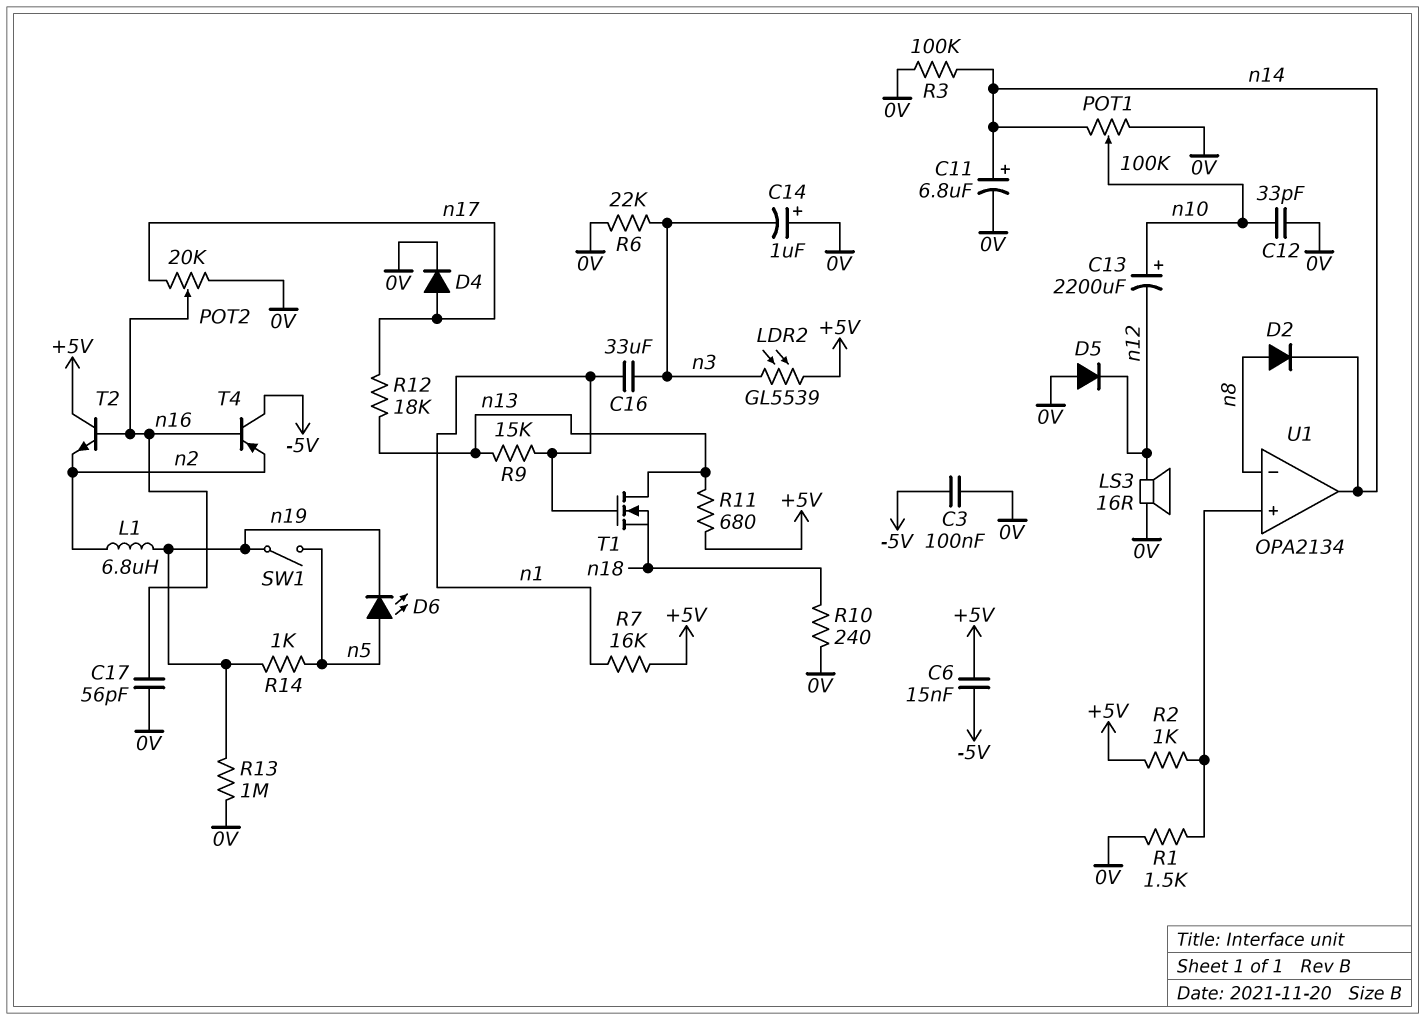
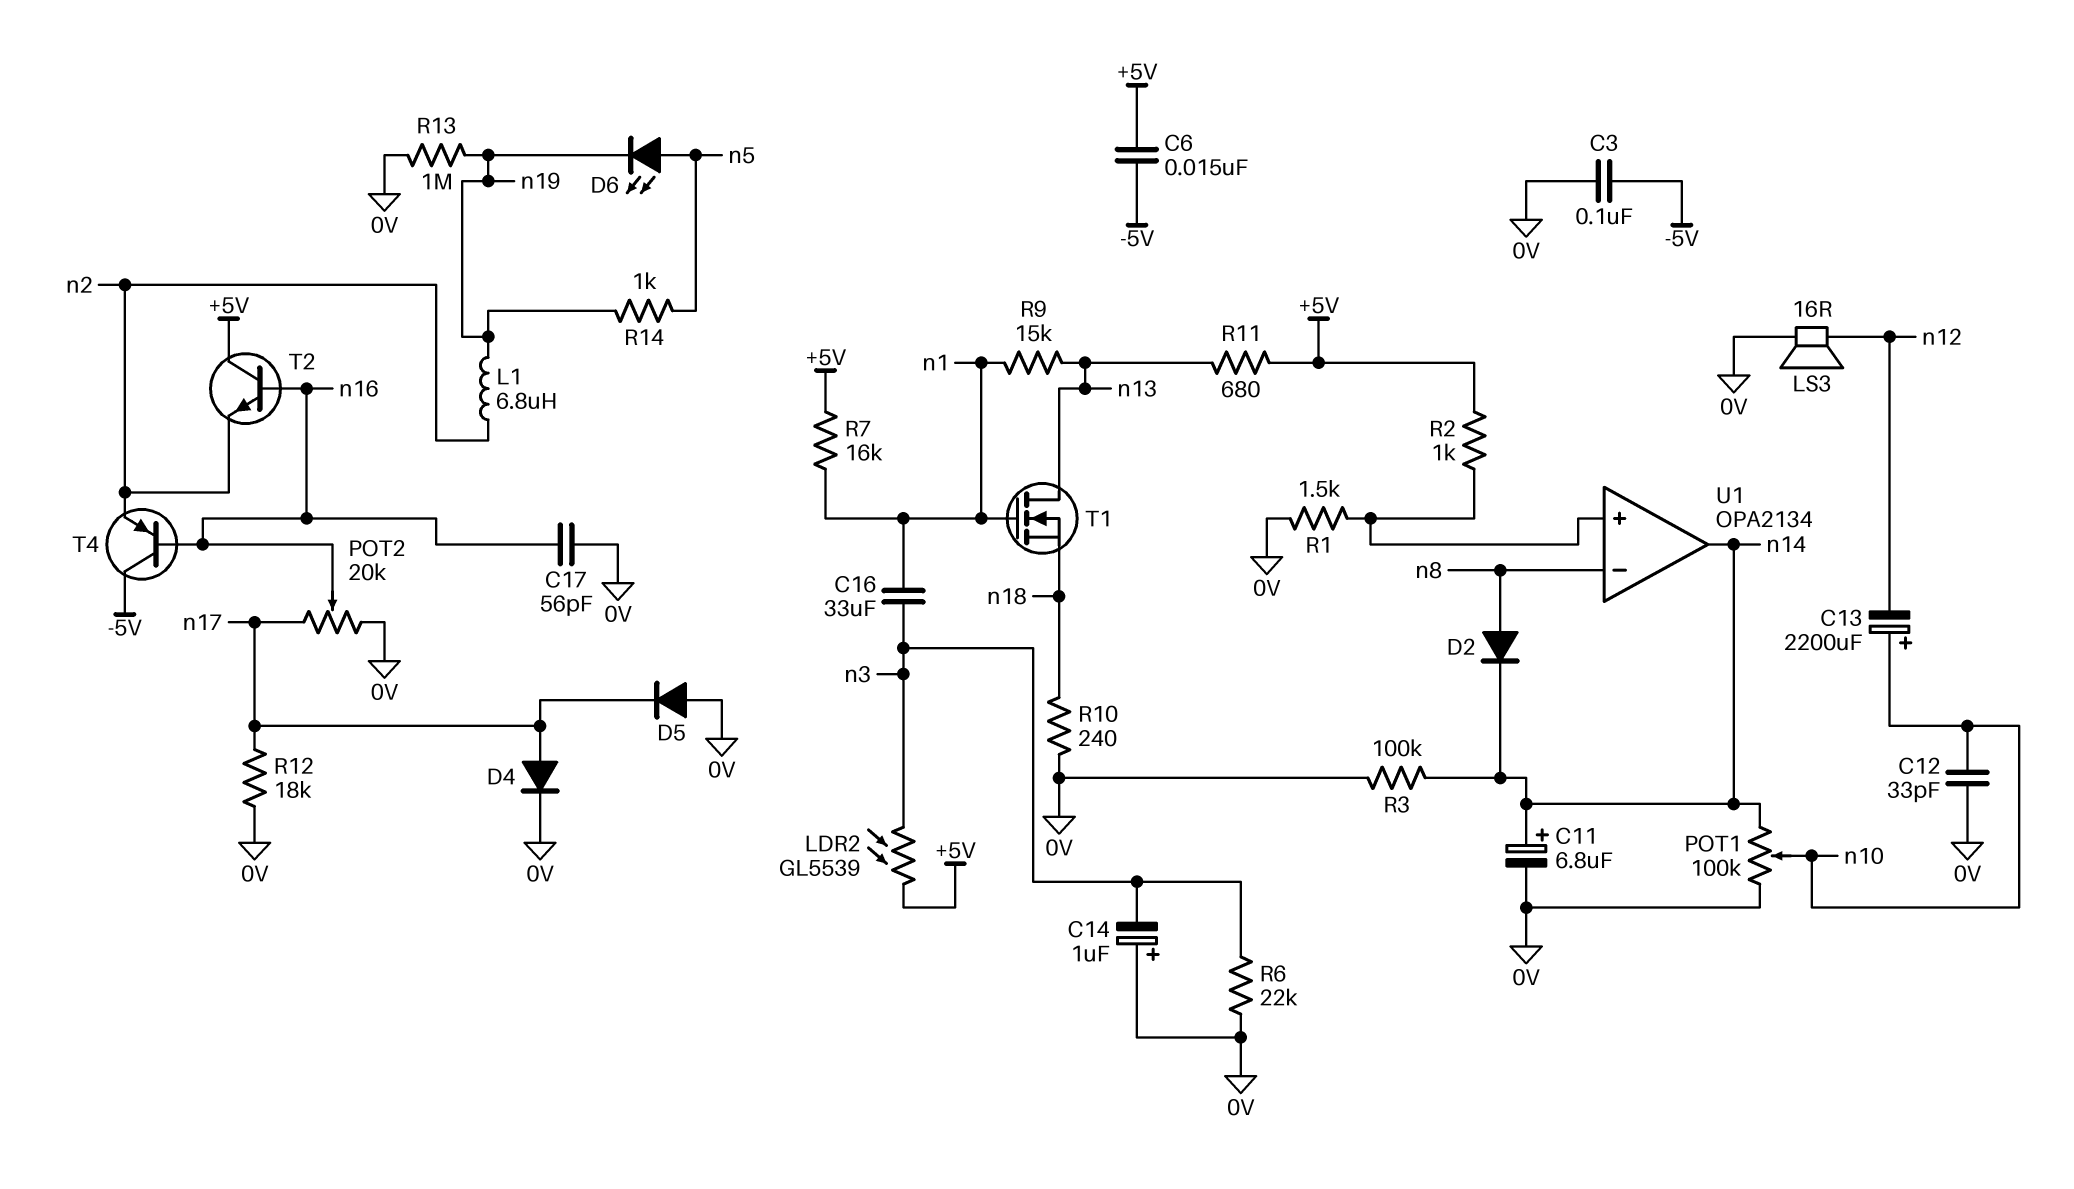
D5: diode (A 0V, K n12) -> diode (A 0V, K n17)
R12: 18k (n13, n17) -> 18k (0V, n17)
SW1: switch (n5, n19) -> none

